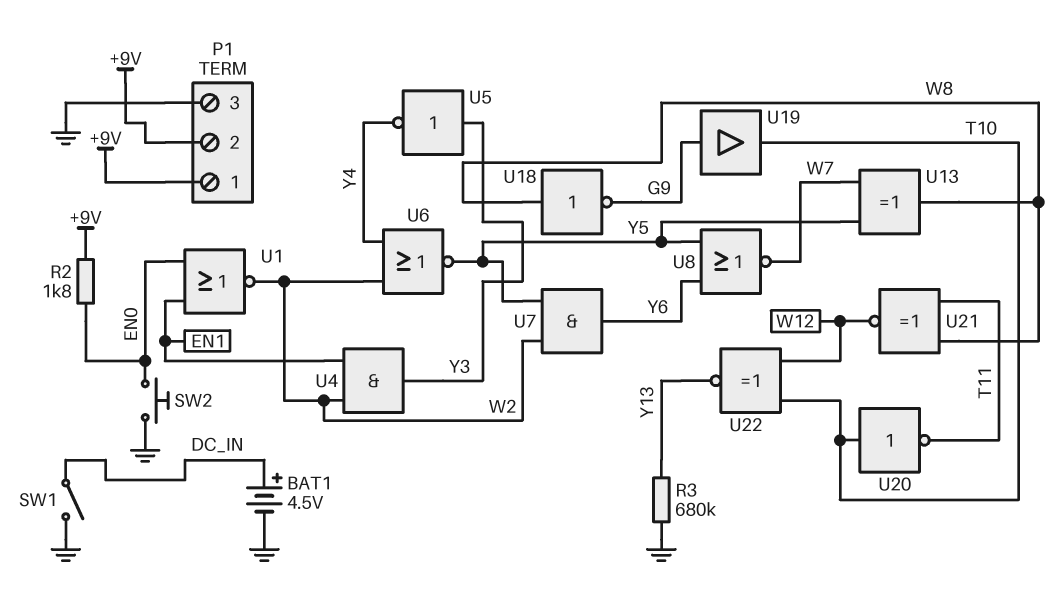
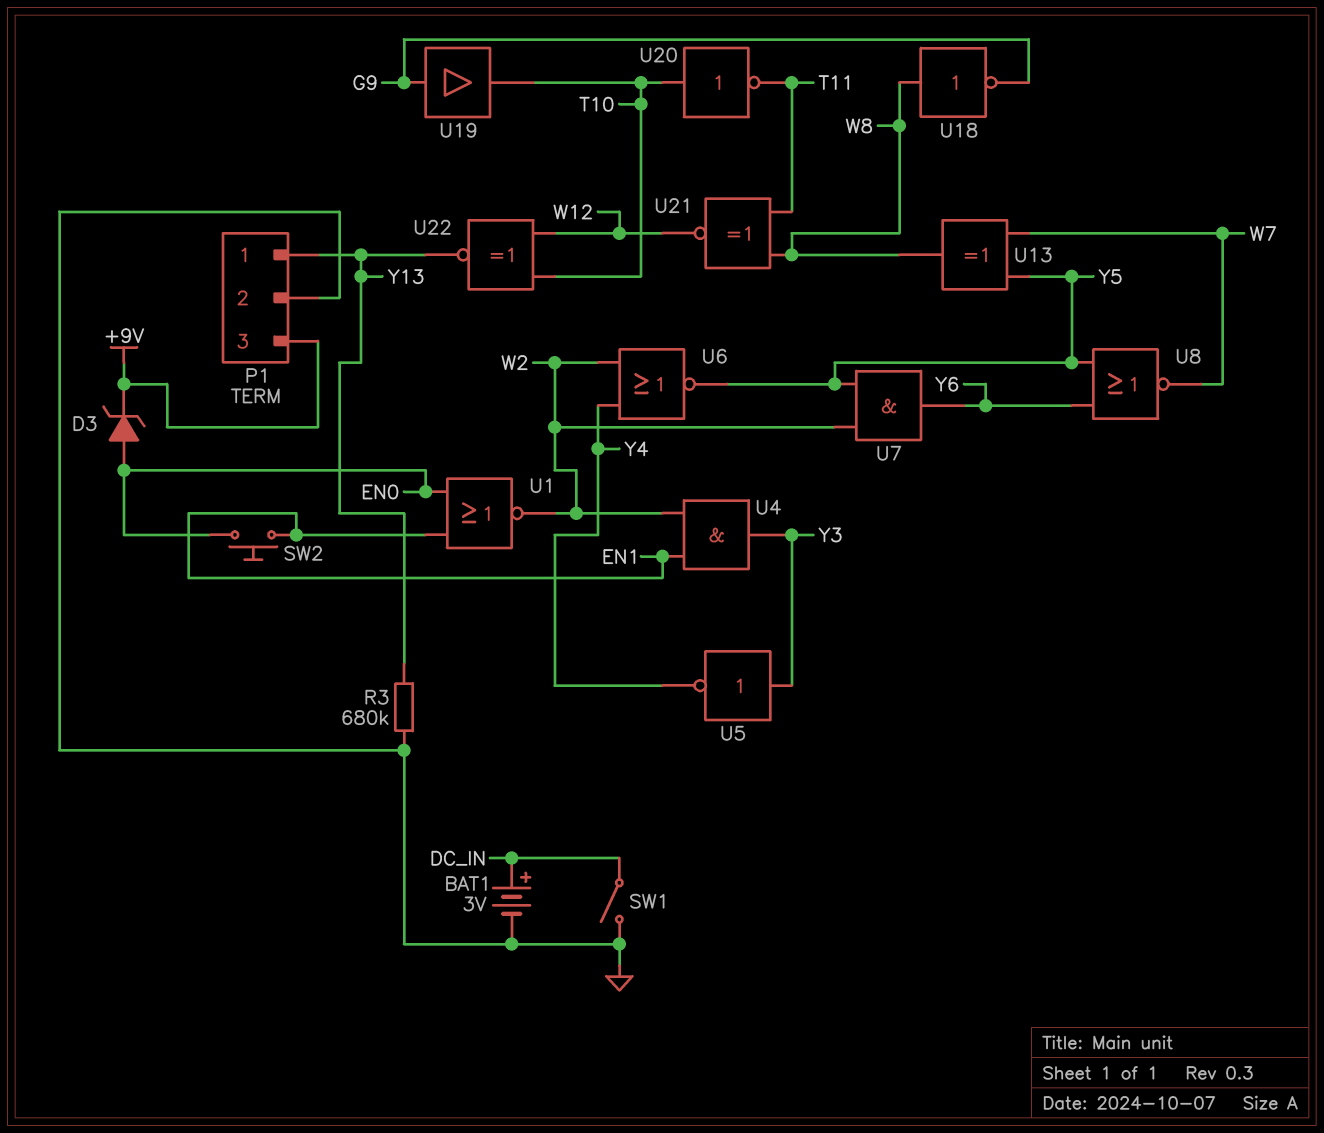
BAT1: 4.5V (plus DC_IN, minus GND) -> 3V (plus DC_IN, minus GND)
D3: none -> zener (A EN0, K +9V)
P1 pin 1: +9V -> Y13
P1 pin 2: +9V -> GND
P1 pin 3: GND -> +9V
R2: 1.8k (+9V, EN0) -> none
SW2: button (EN0, GND) -> button (EN0, EN1)

